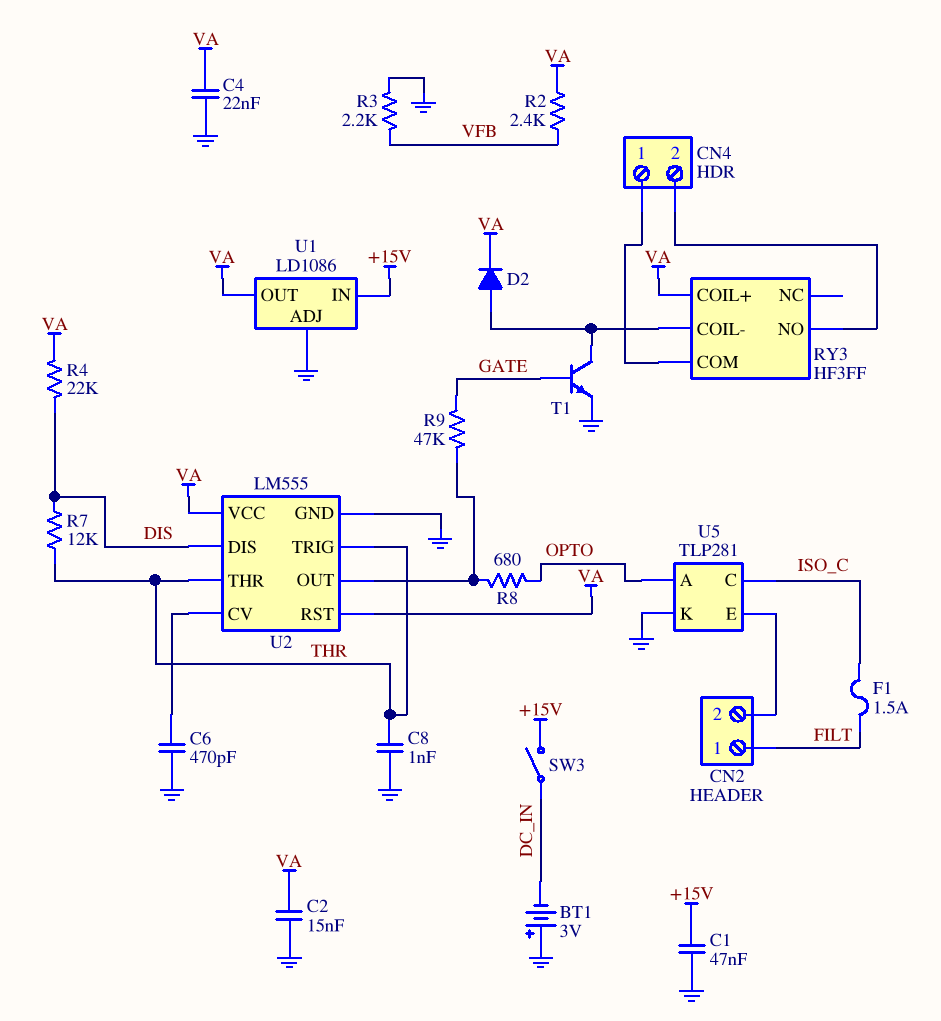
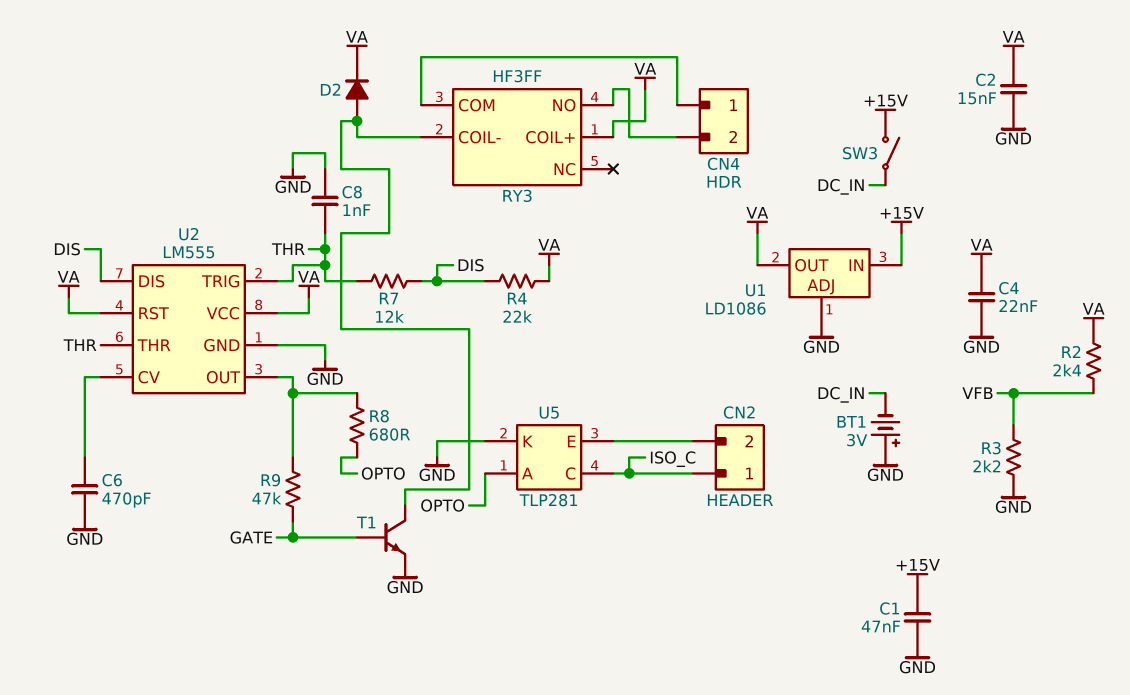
CN2 pin 1: FILT -> ISO_C
F1: 1.5A (FILT, ISO_C) -> none

